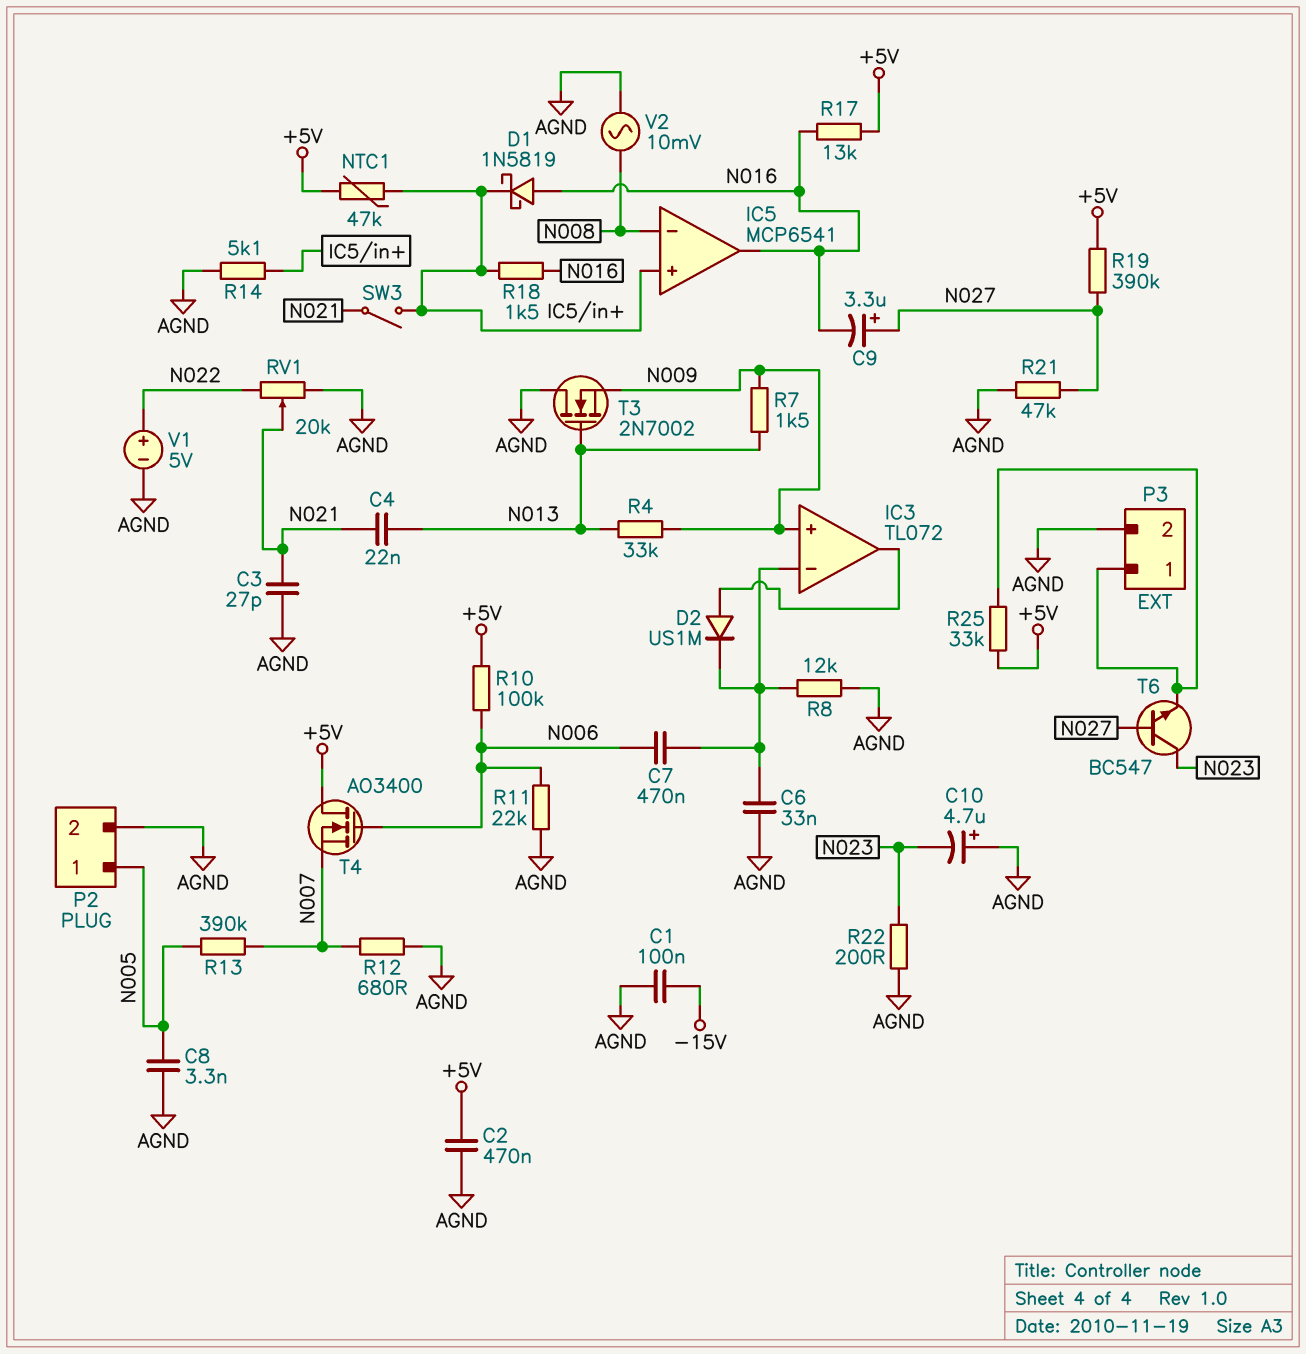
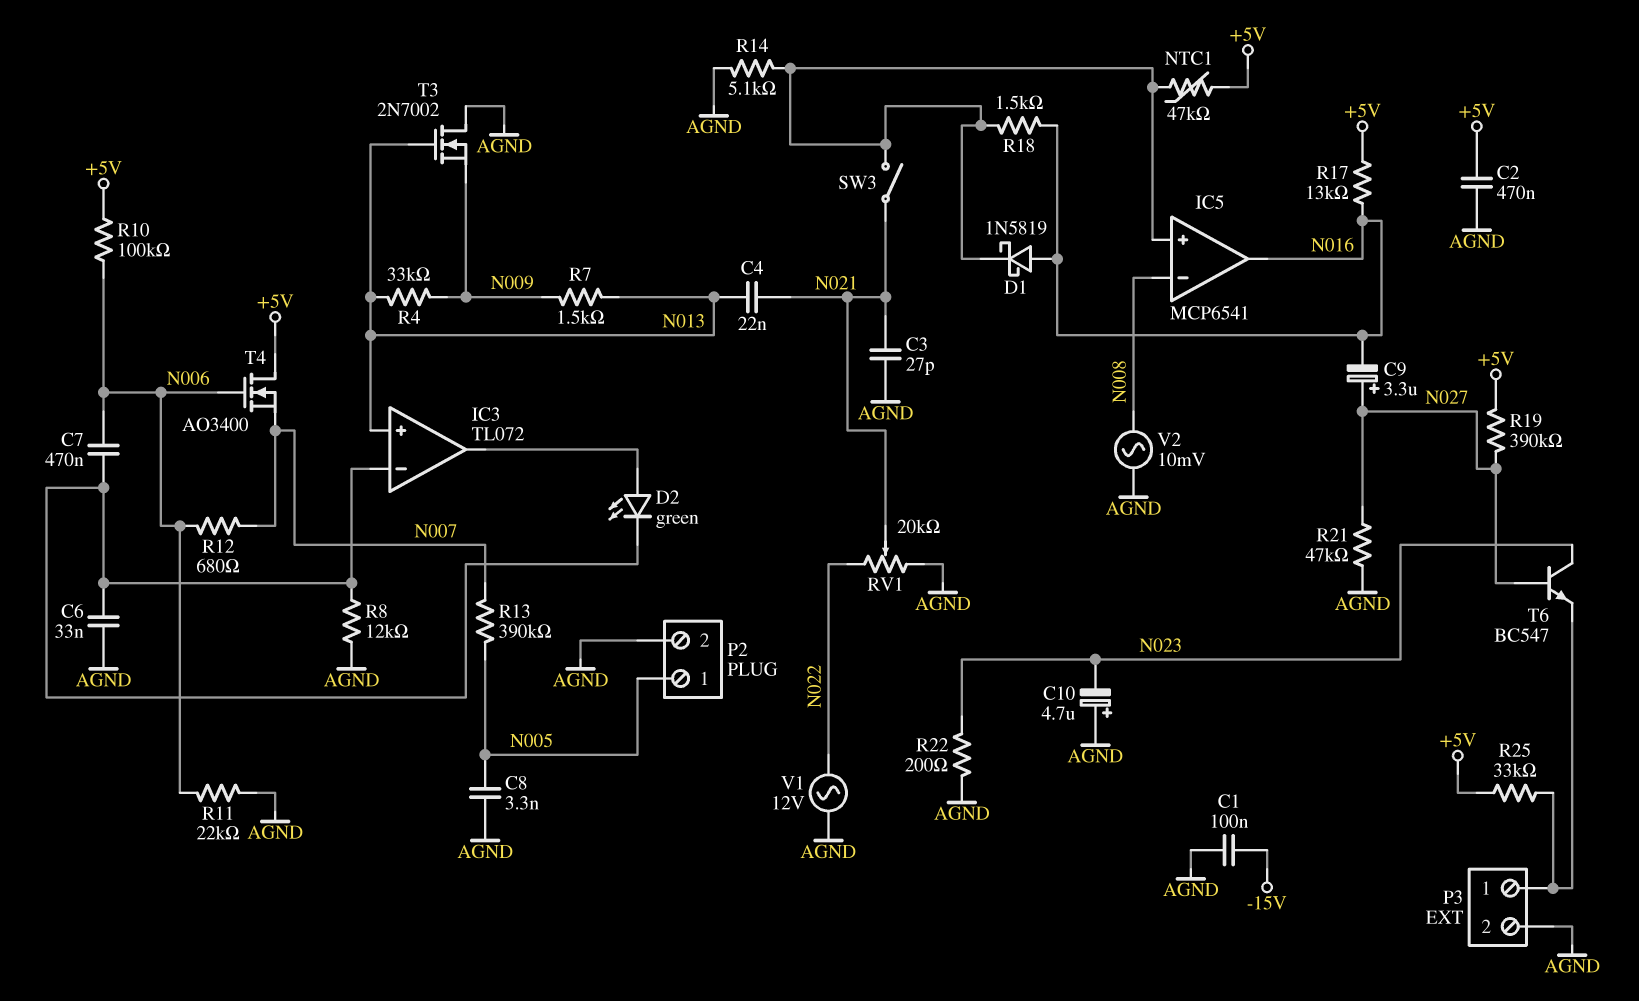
D2: diode US1M (A IC3/out, K IC3/in-) -> LED green (A IC3/out, K IC3/in-)
IC3 pin in+: N009 -> N013
R12: 680 (AGND, N007) -> 680 (N006, N007)
V1: 5V (plus N022, minus AGND) -> AC 12V (AGND, N022)

